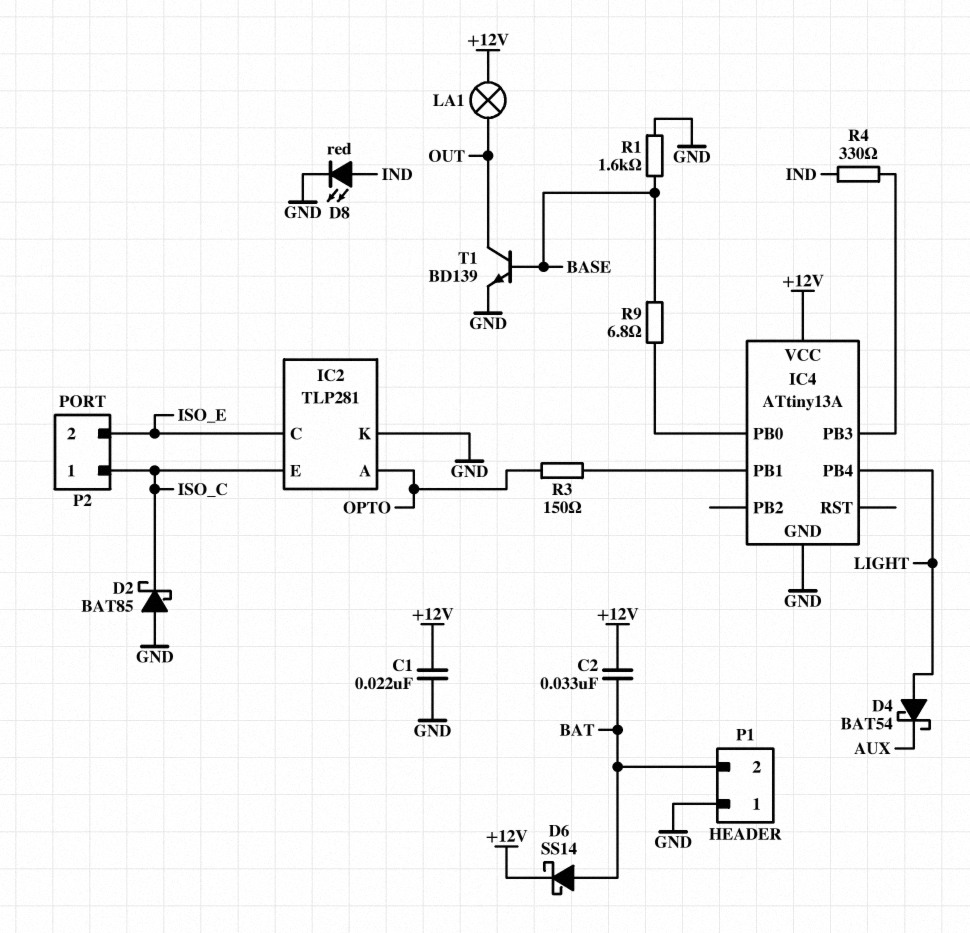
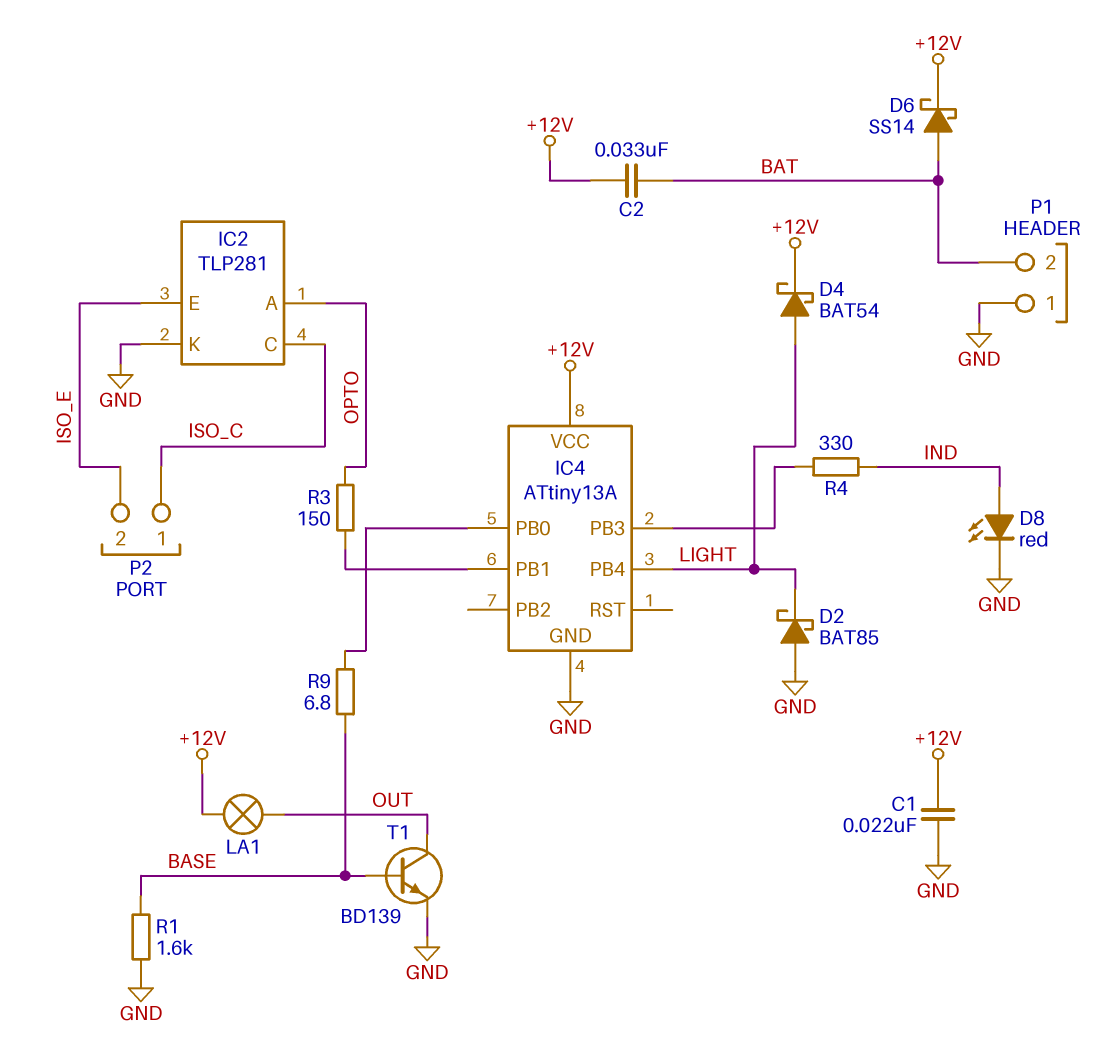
D2: schottky BAT85 (A GND, K ISO_C) -> schottky BAT85 (A GND, K LIGHT)
D4: schottky BAT54 (A LIGHT, K AUX) -> schottky BAT54 (A LIGHT, K +12V)
IC2 pin C: ISO_E -> ISO_C
IC2 pin E: ISO_C -> ISO_E

